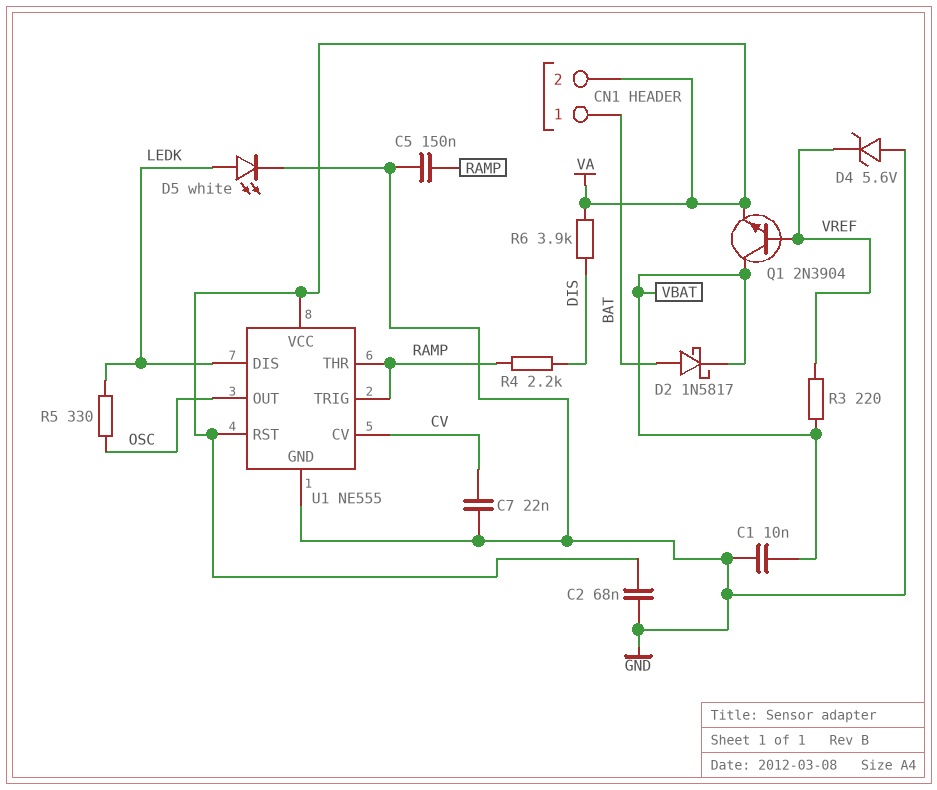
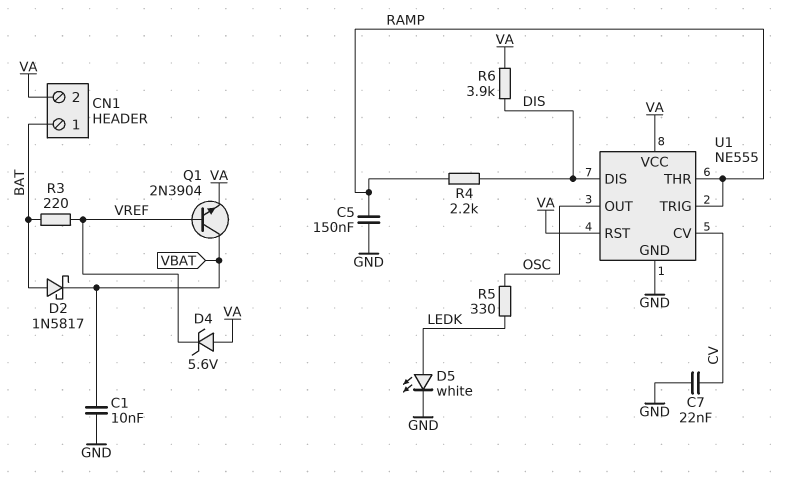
C2: 68nF (GND, VA) -> none
D4: zener 5.6V (A GND, K VREF) -> zener 5.6V (A VA, K VREF)
R3: 220 (VBAT, VREF) -> 220 (BAT, VREF)
U1 pin DIS: LEDK -> DIS

